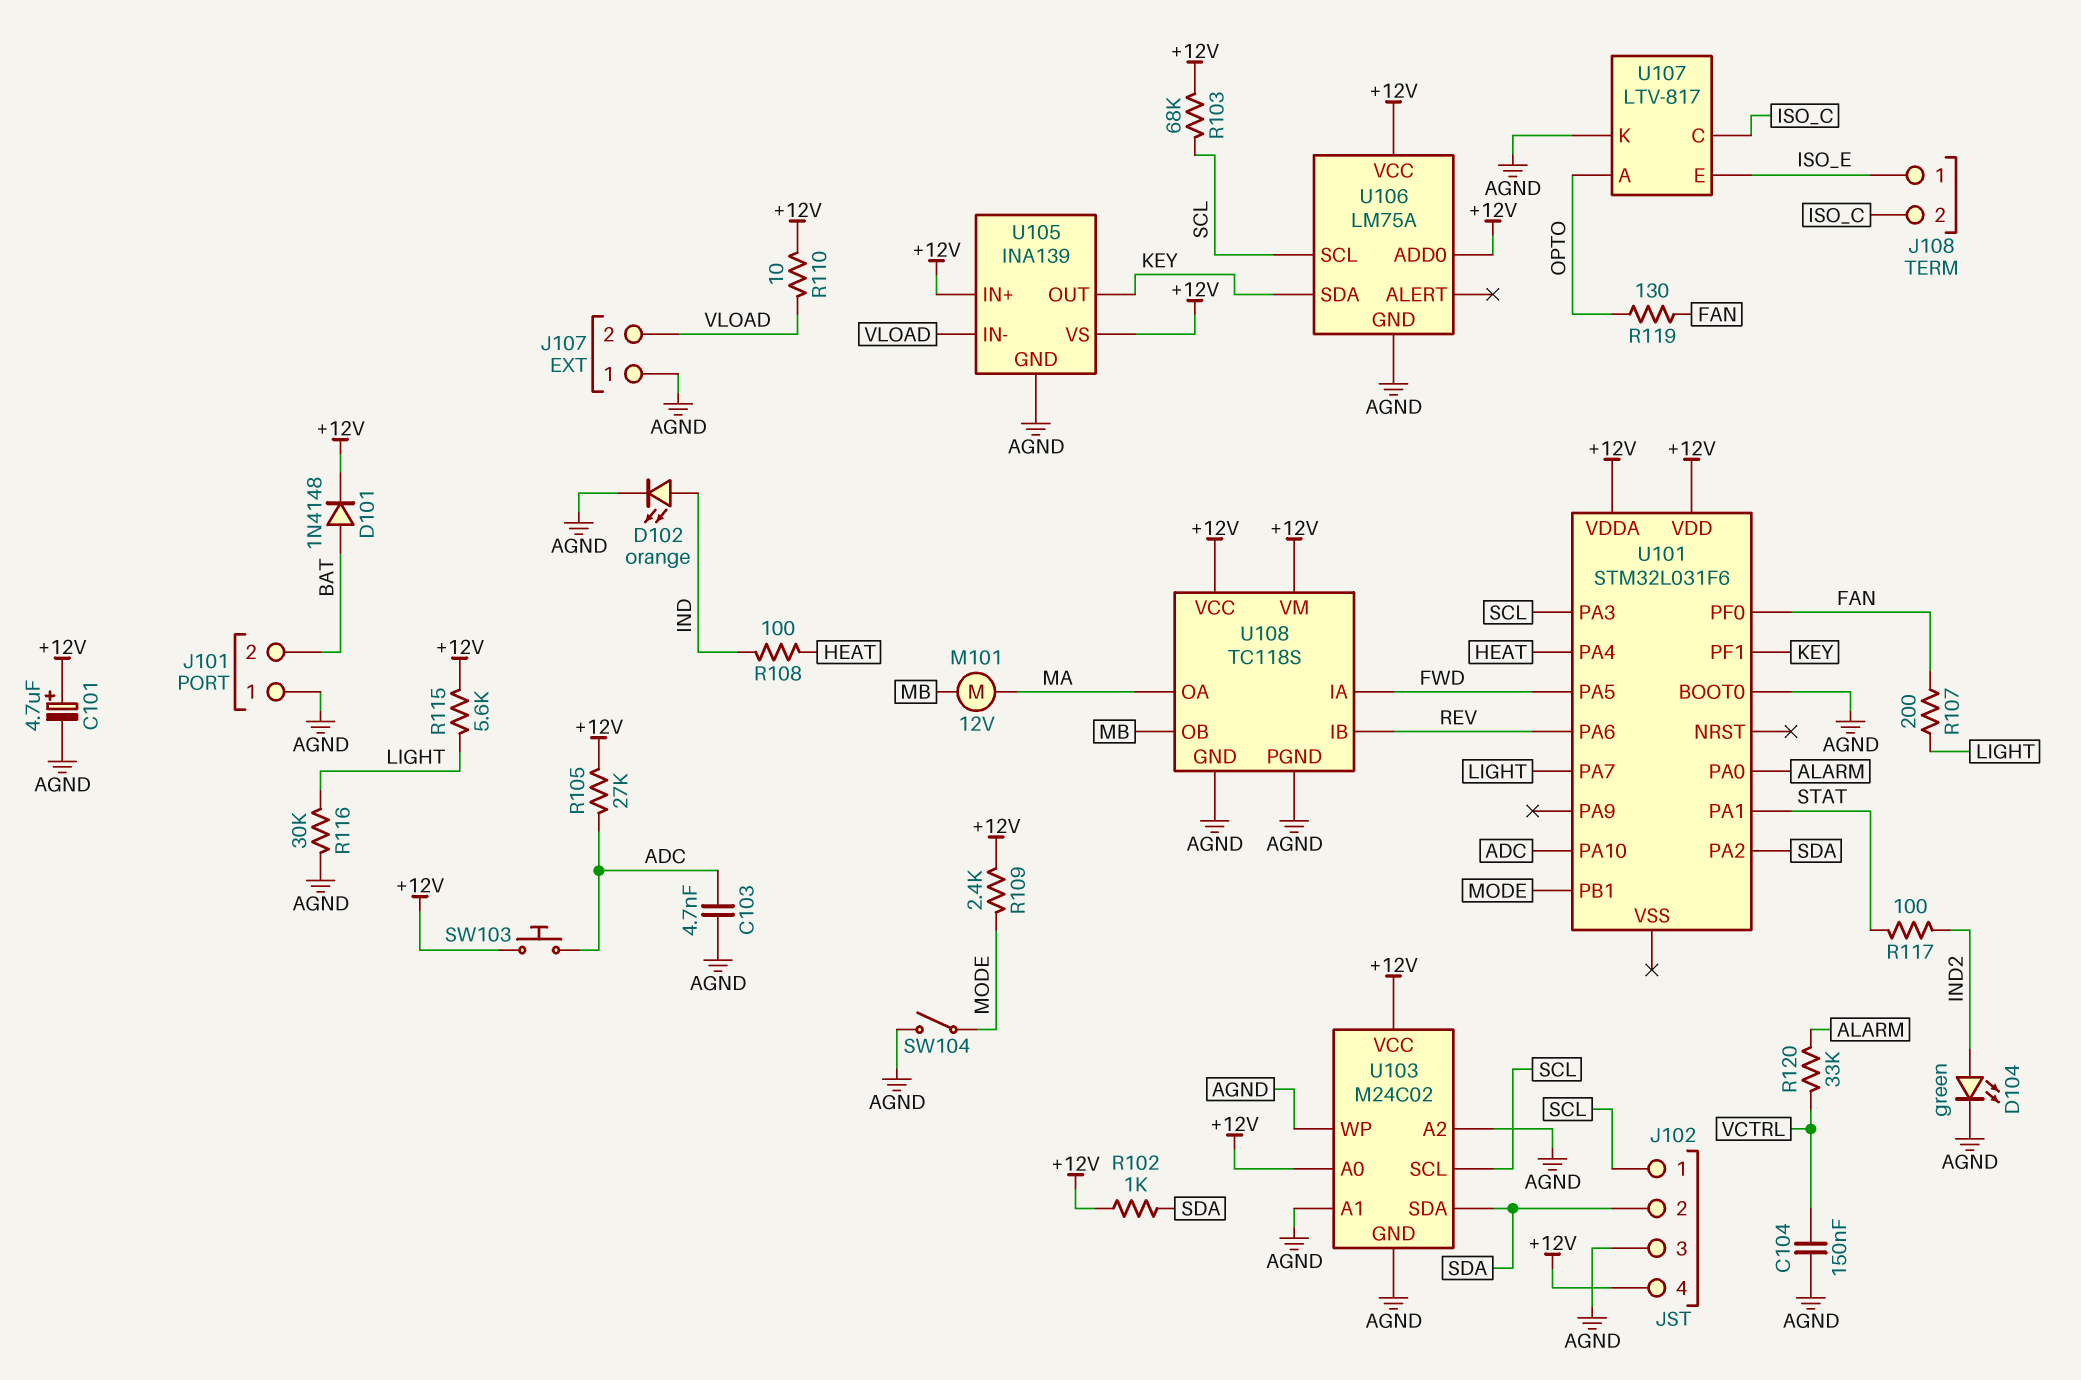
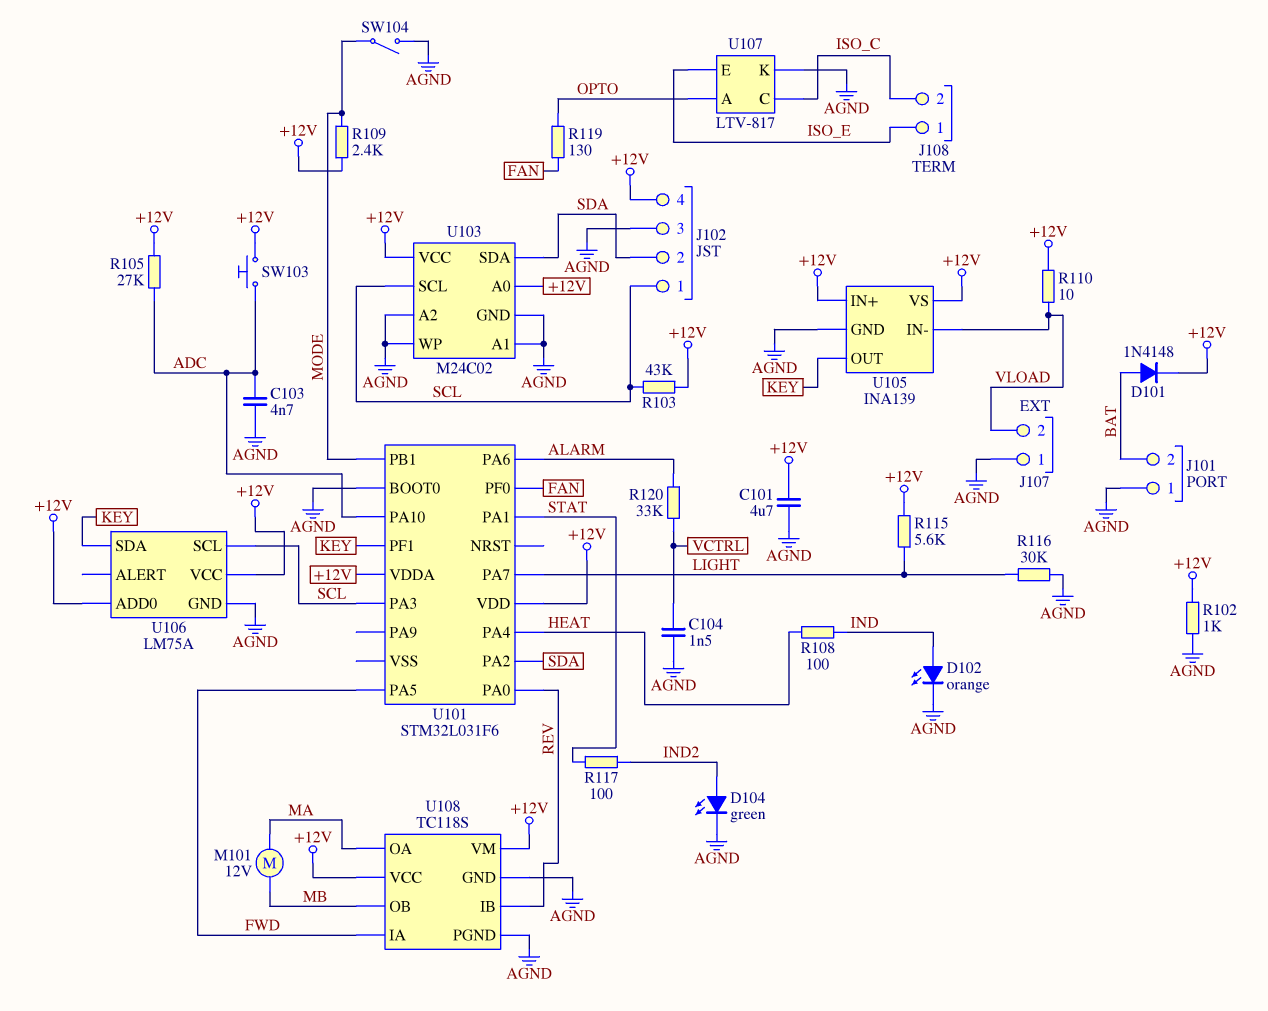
C101: 4.7uF (plus +12V, minus AGND) -> 4.7uF (+12V, AGND)
C104: 150nF (AGND, VCTRL) -> 1.5nF (AGND, VCTRL)
R102: 1k (+12V, SDA) -> 1k (+12V, AGND)
R103: 68k (+12V, SCL) -> 43k (+12V, SCL)
R107: 200 (FAN, LIGHT) -> none
U101 pin PA0: ALARM -> REV
U101 pin PA6: REV -> ALARM

